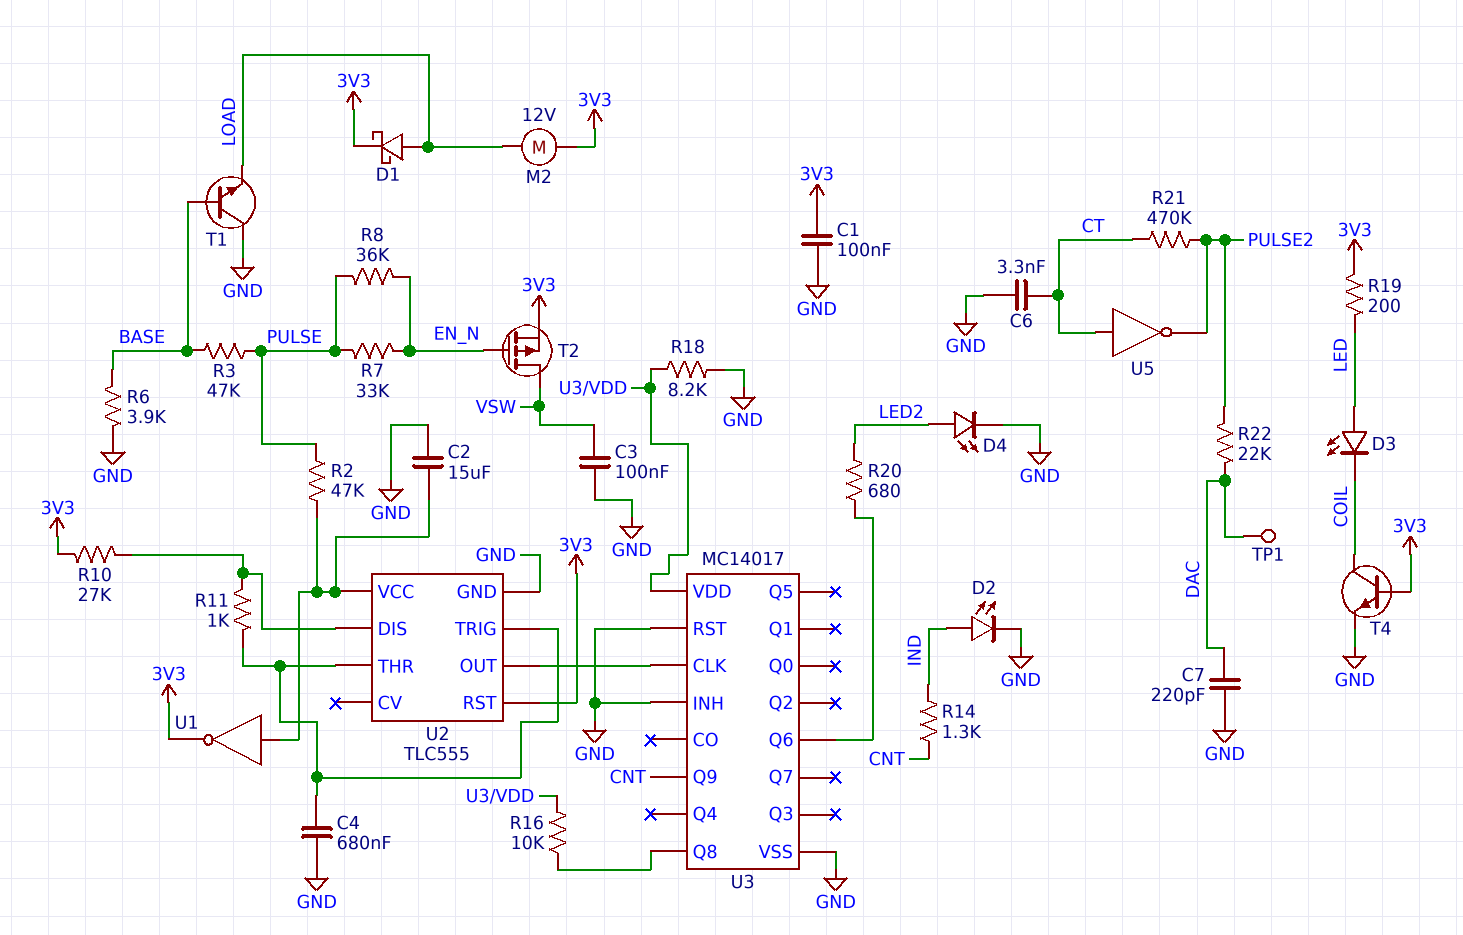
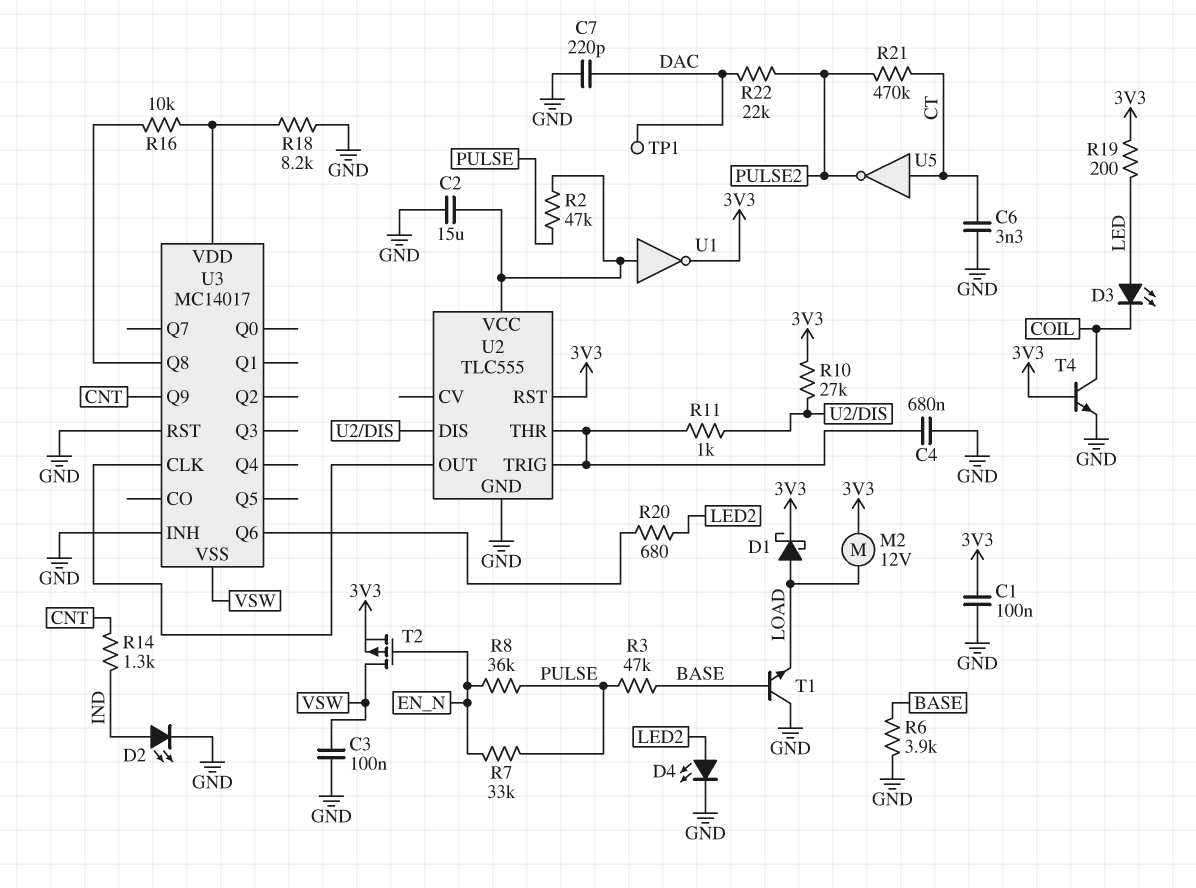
U3 pin VSS: GND -> VSW

